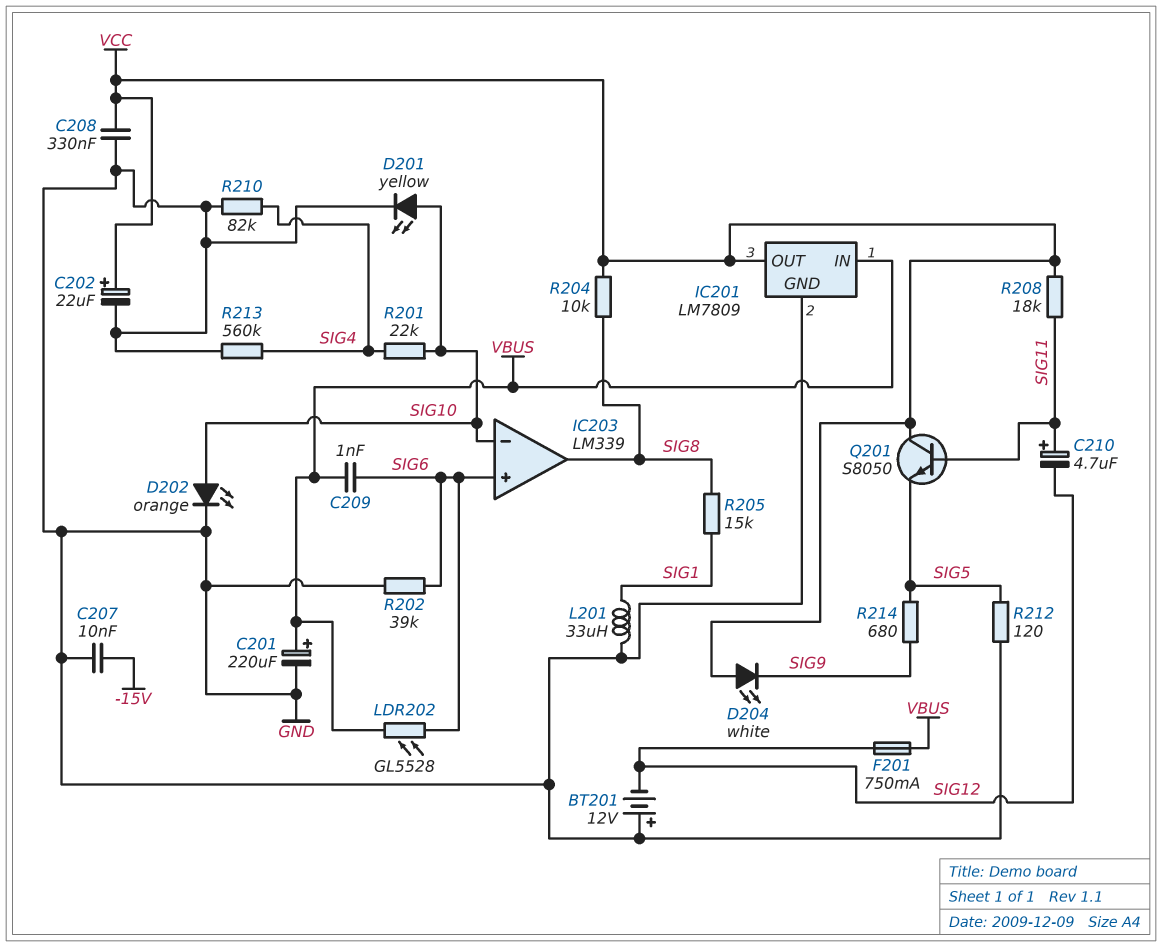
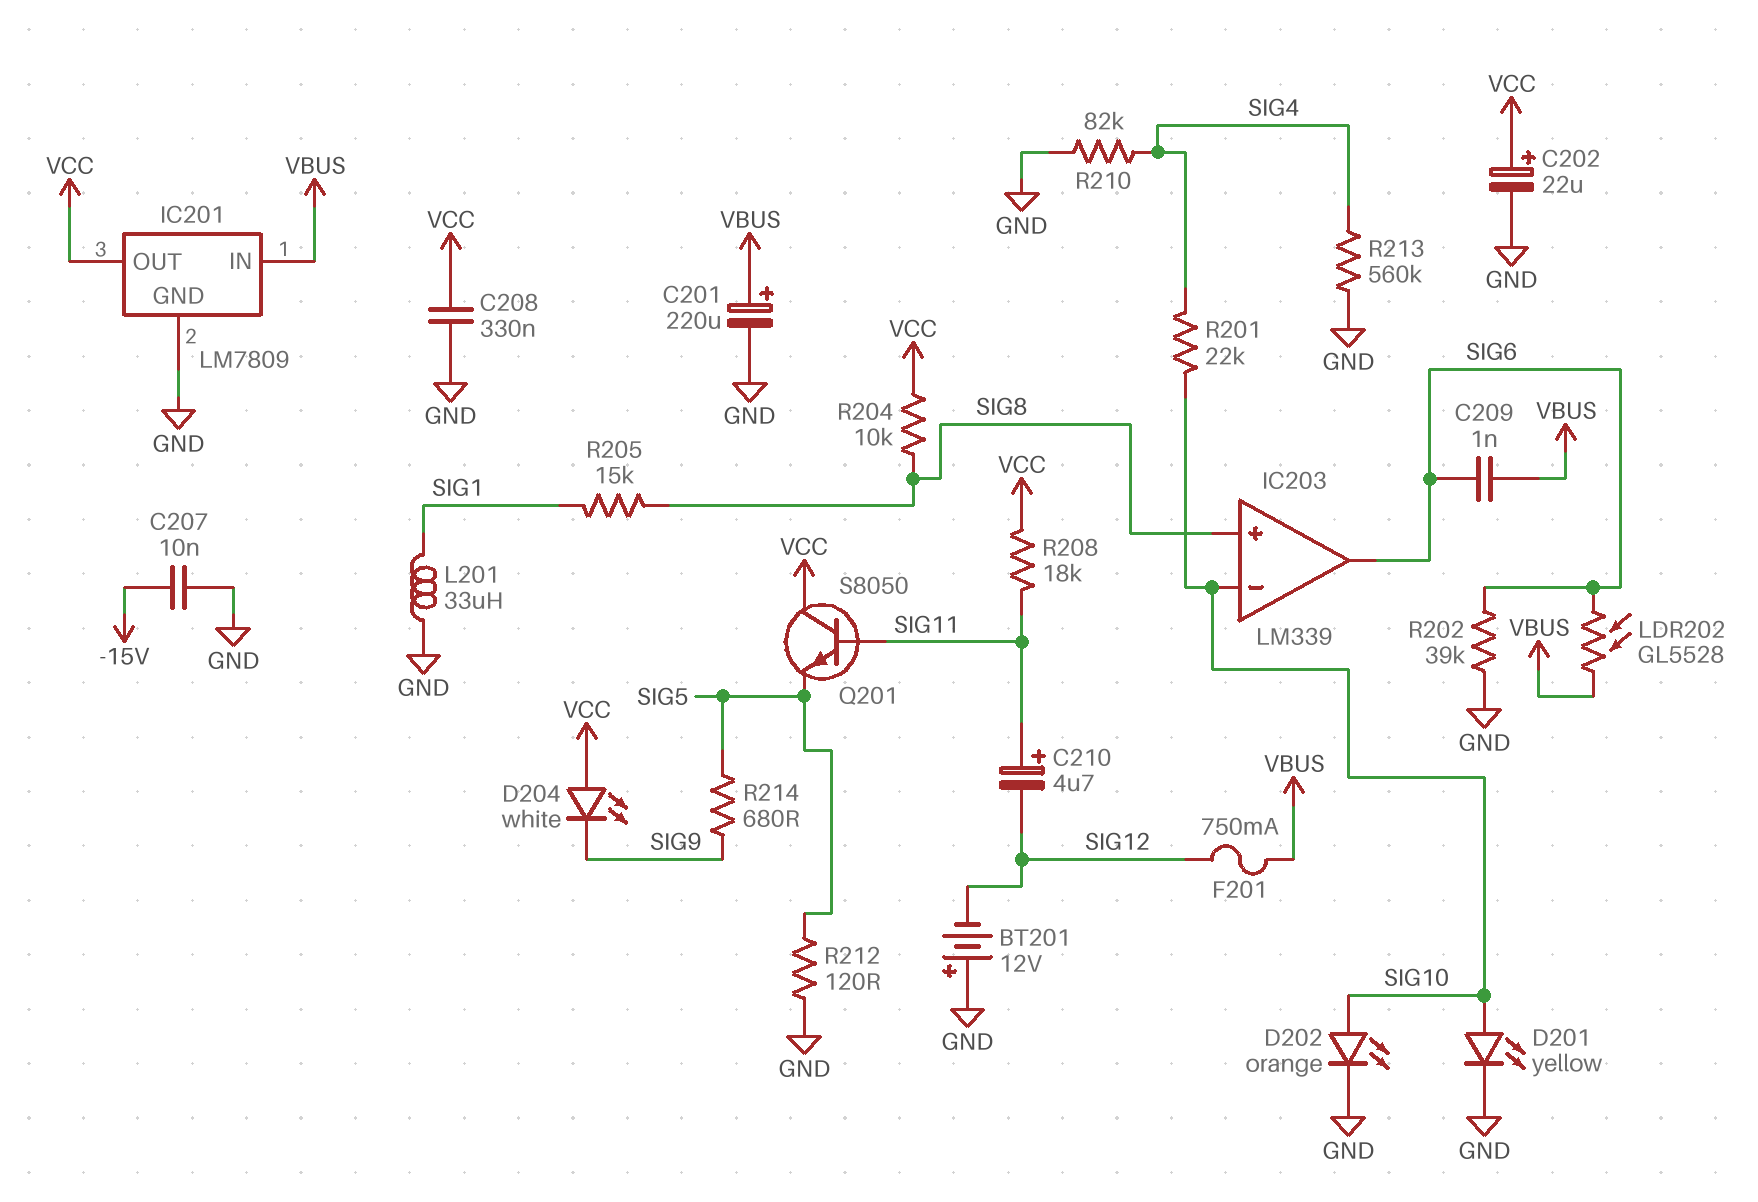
IC203 pin in+: SIG6 -> SIG8
IC203 pin out: SIG8 -> SIG6

